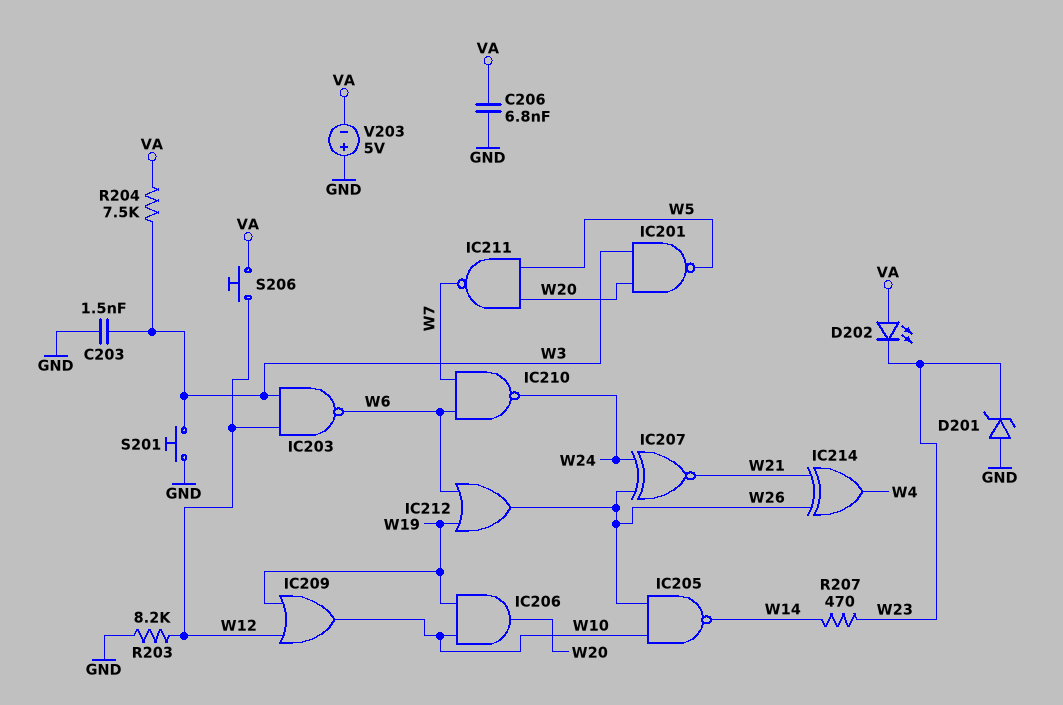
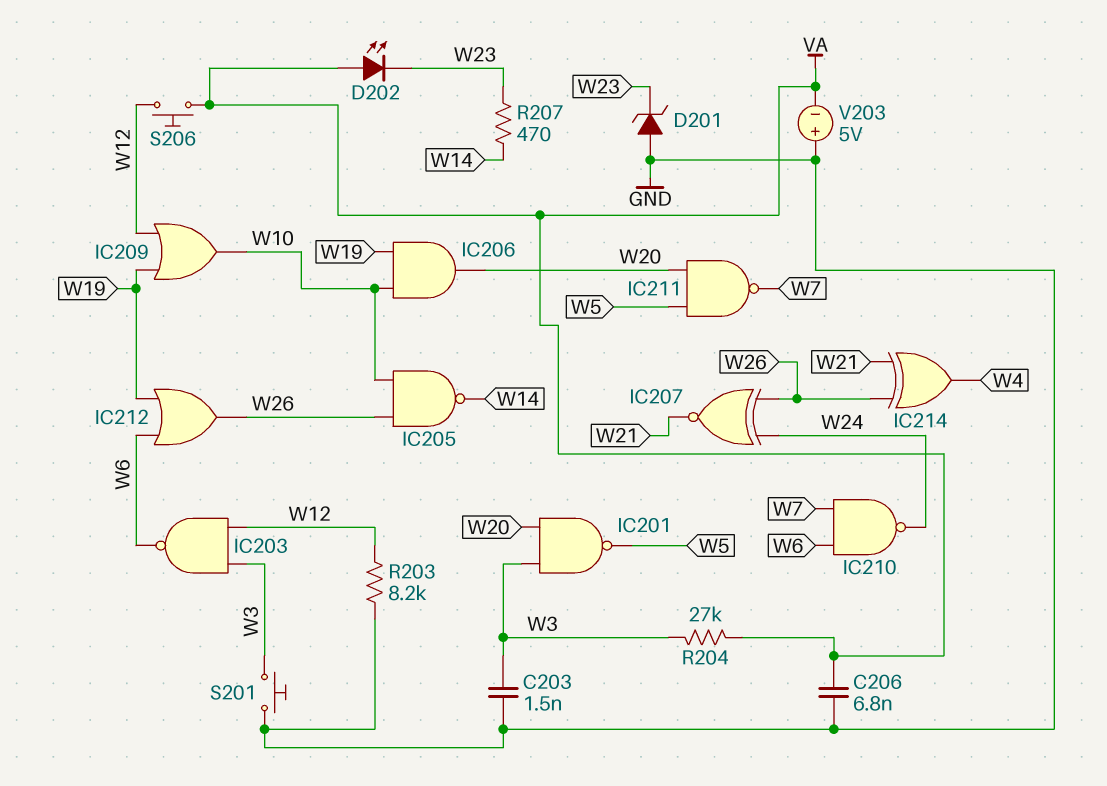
R204: 7.5k (VA, W3) -> 27k (VA, W3)

